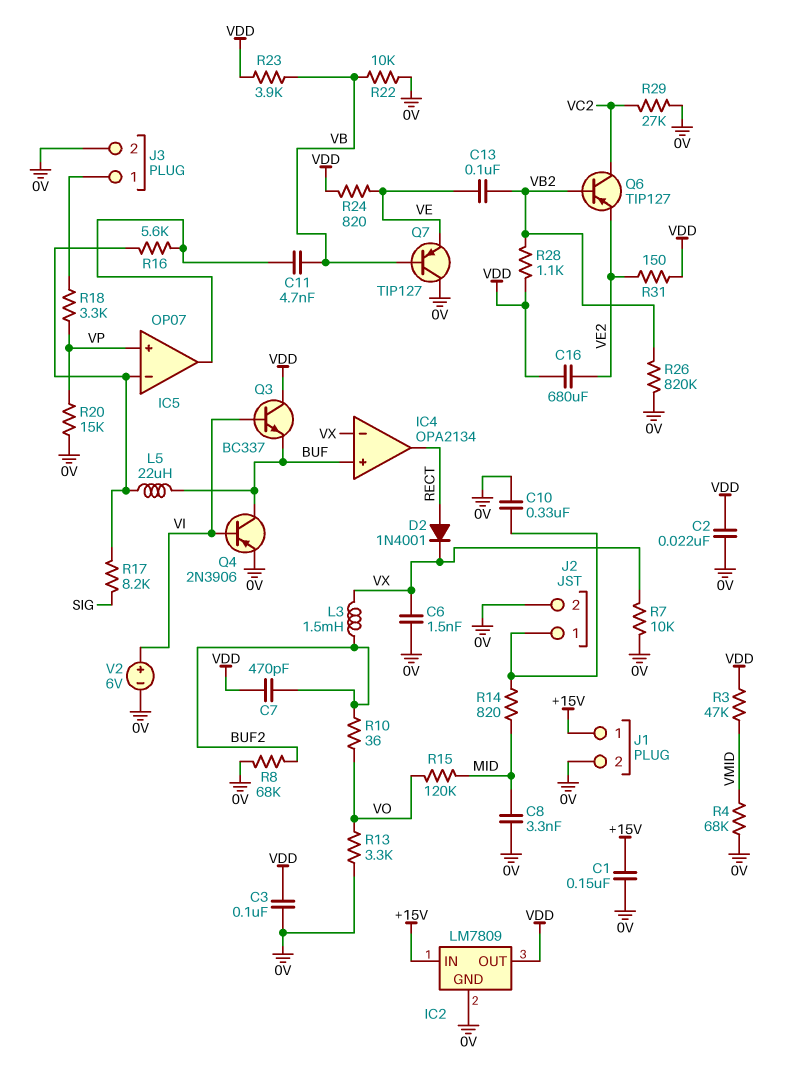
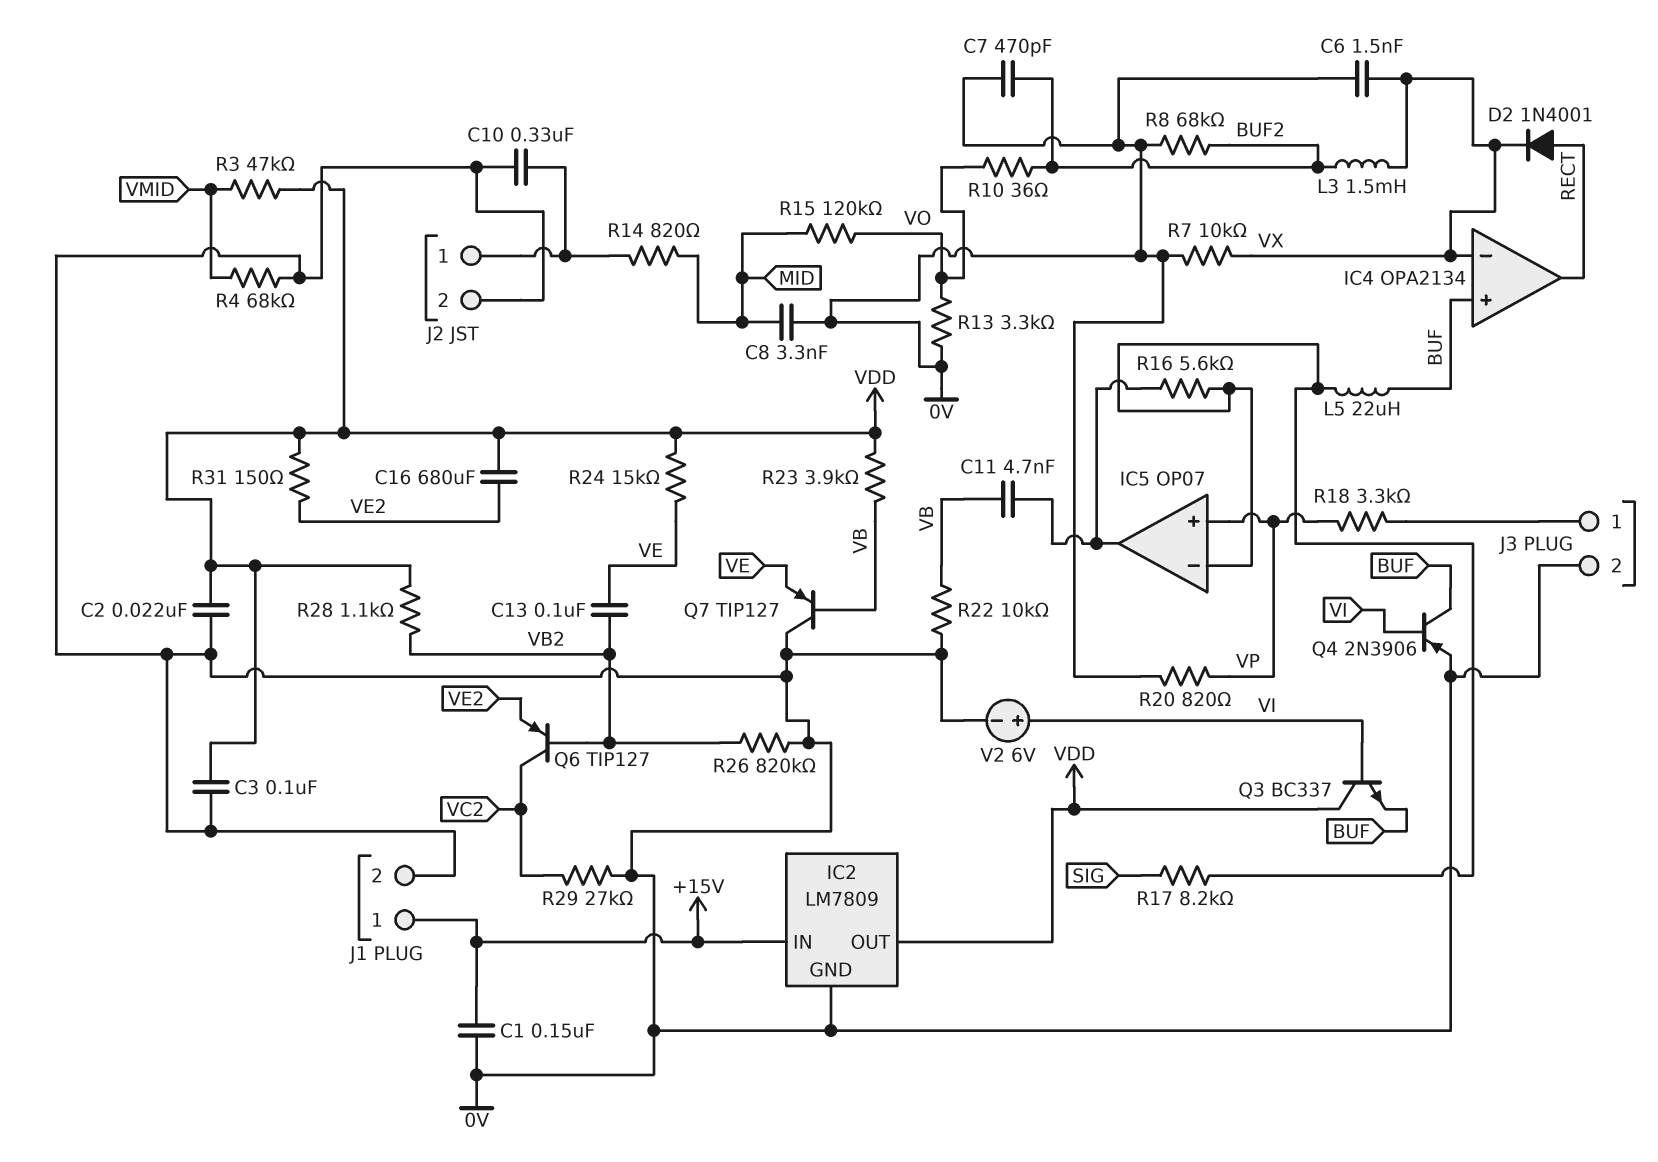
C7: 470pF (BUF2, VDD) -> 470pF (0V, BUF2)
R20: 15k (0V, VP) -> 820 (0V, VP)
R24: 820 (VDD, VE) -> 15k (VDD, VE)

